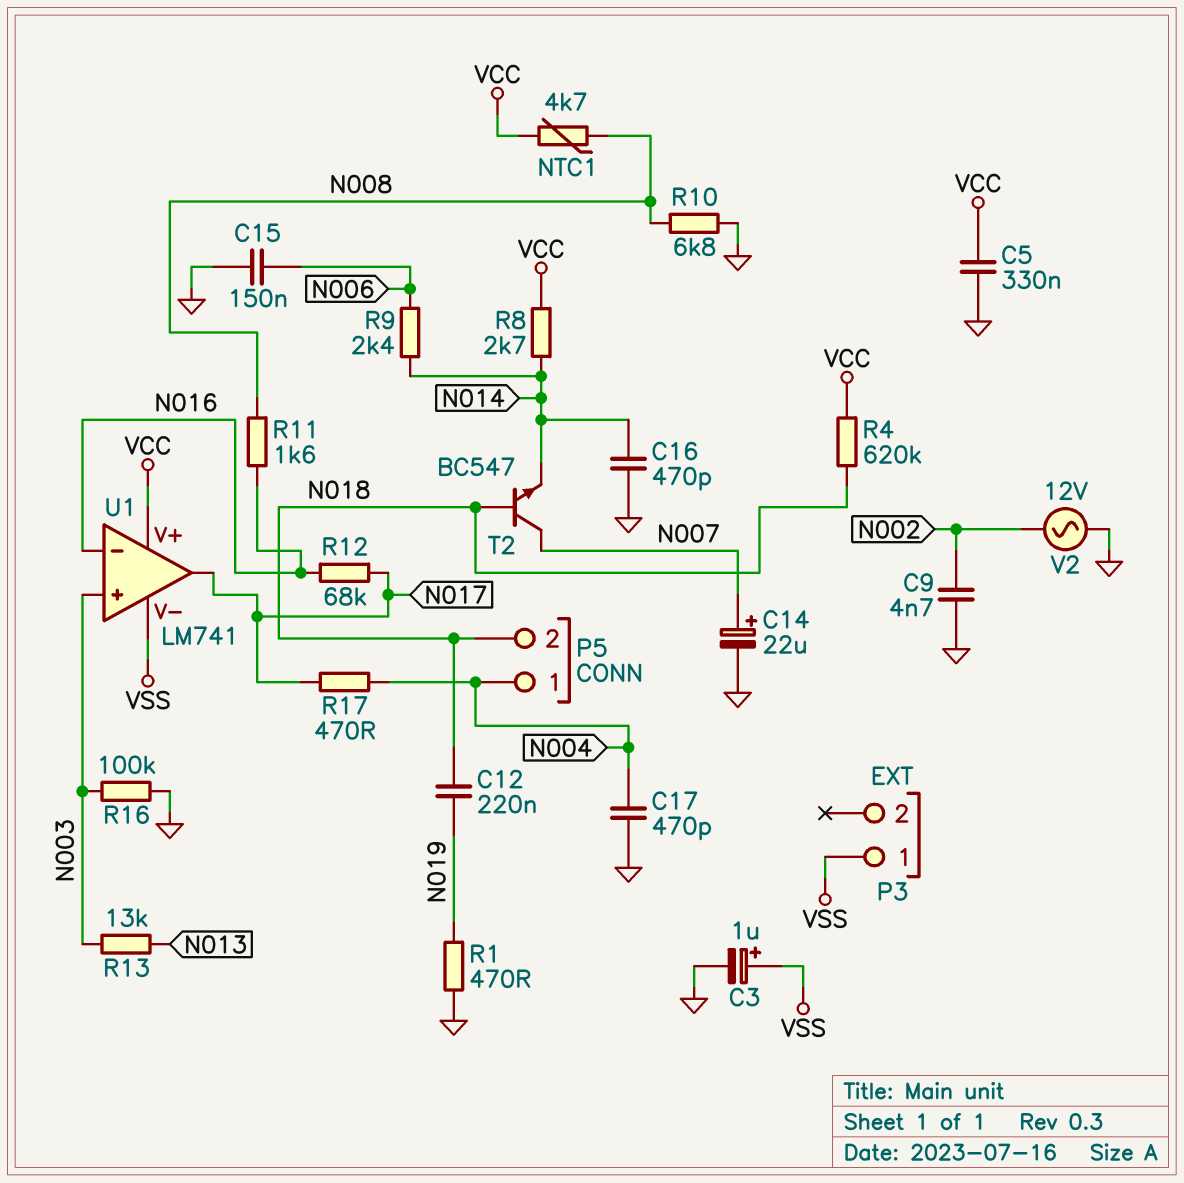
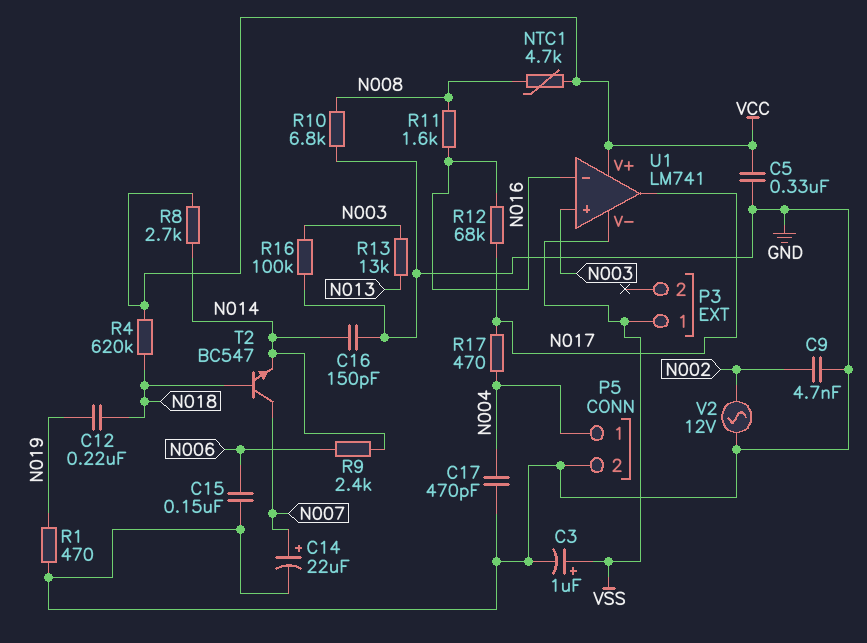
C16: 470pF (GND, N014) -> 150pF (GND, N014)
P5 pin 2: N018 -> GND

